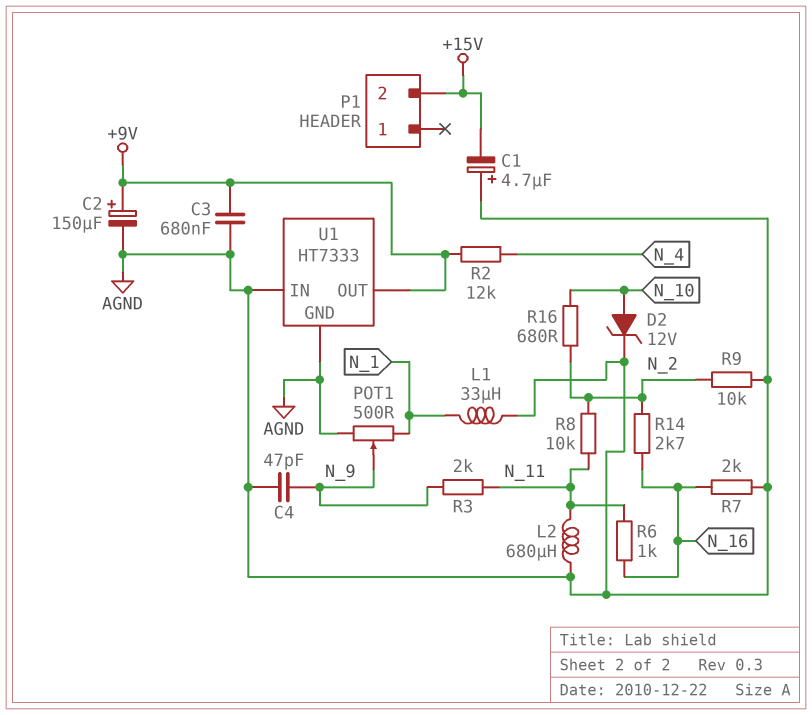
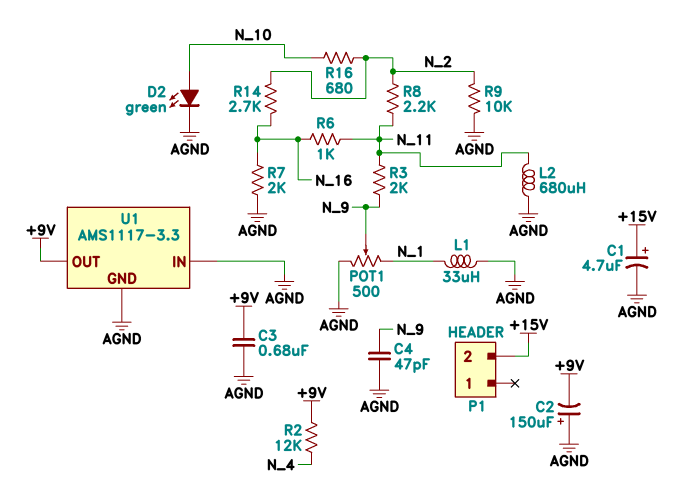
C1: 4.7uF (plus AGND, minus +15V) -> 4.7uF (plus +15V, minus AGND)
C2: 150uF (plus +9V, minus AGND) -> 150uF (plus AGND, minus +9V)
D2: zener 12V (A N_10, K AGND) -> LED green (A N_10, K AGND)
R8: 10k (N_2, N_11) -> 2.2k (N_2, N_11)
U1: HT7333 -> AMS1117-3.3

